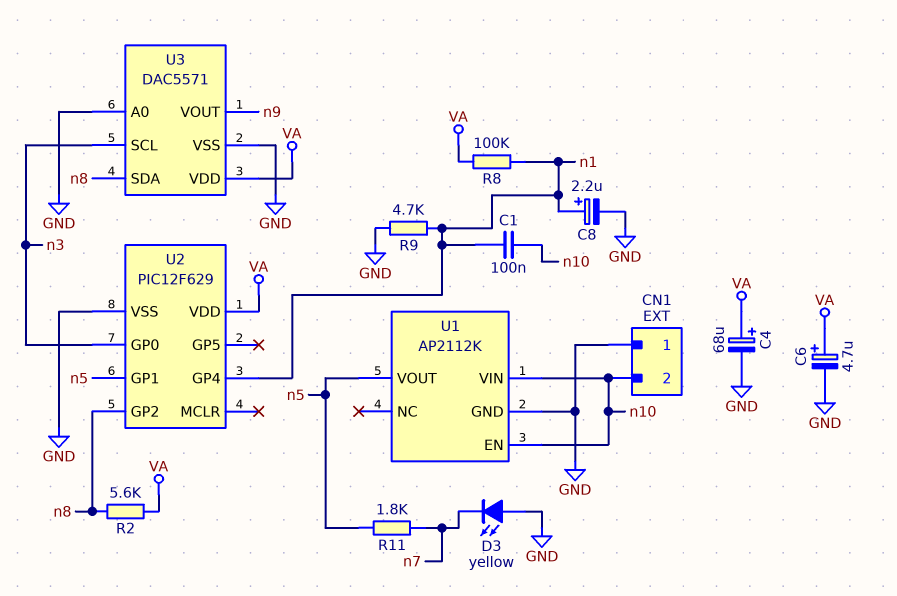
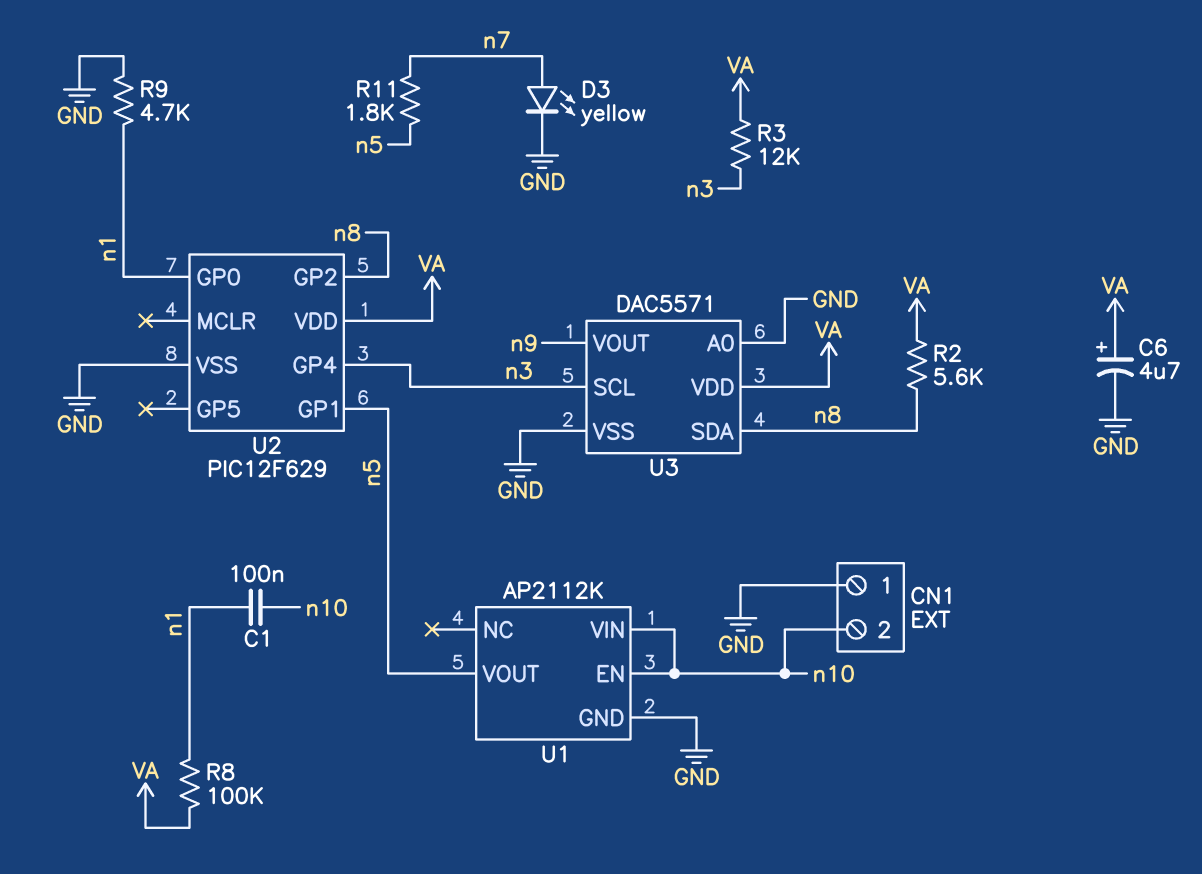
C4: 68uF (plus VA, minus GND) -> none
C8: 2.2uF (plus n1, minus GND) -> none
D3: LED yellow (A GND, K n7) -> LED yellow (A n7, K GND)
R3: none -> 12k (VA, n3)
U2 pin GP0: n3 -> n1
U2 pin GP4: n1 -> n3

